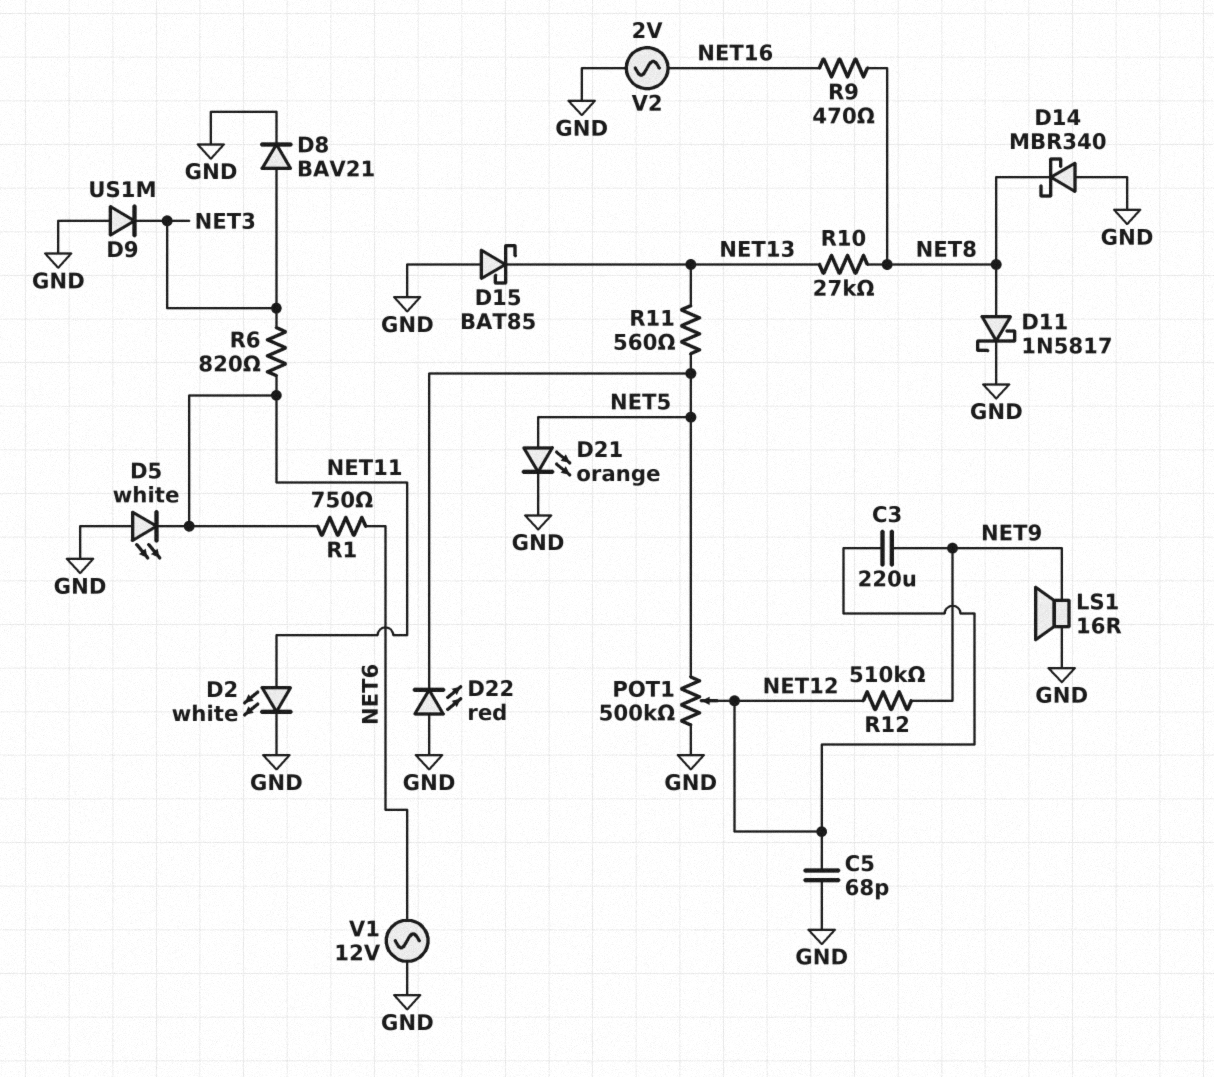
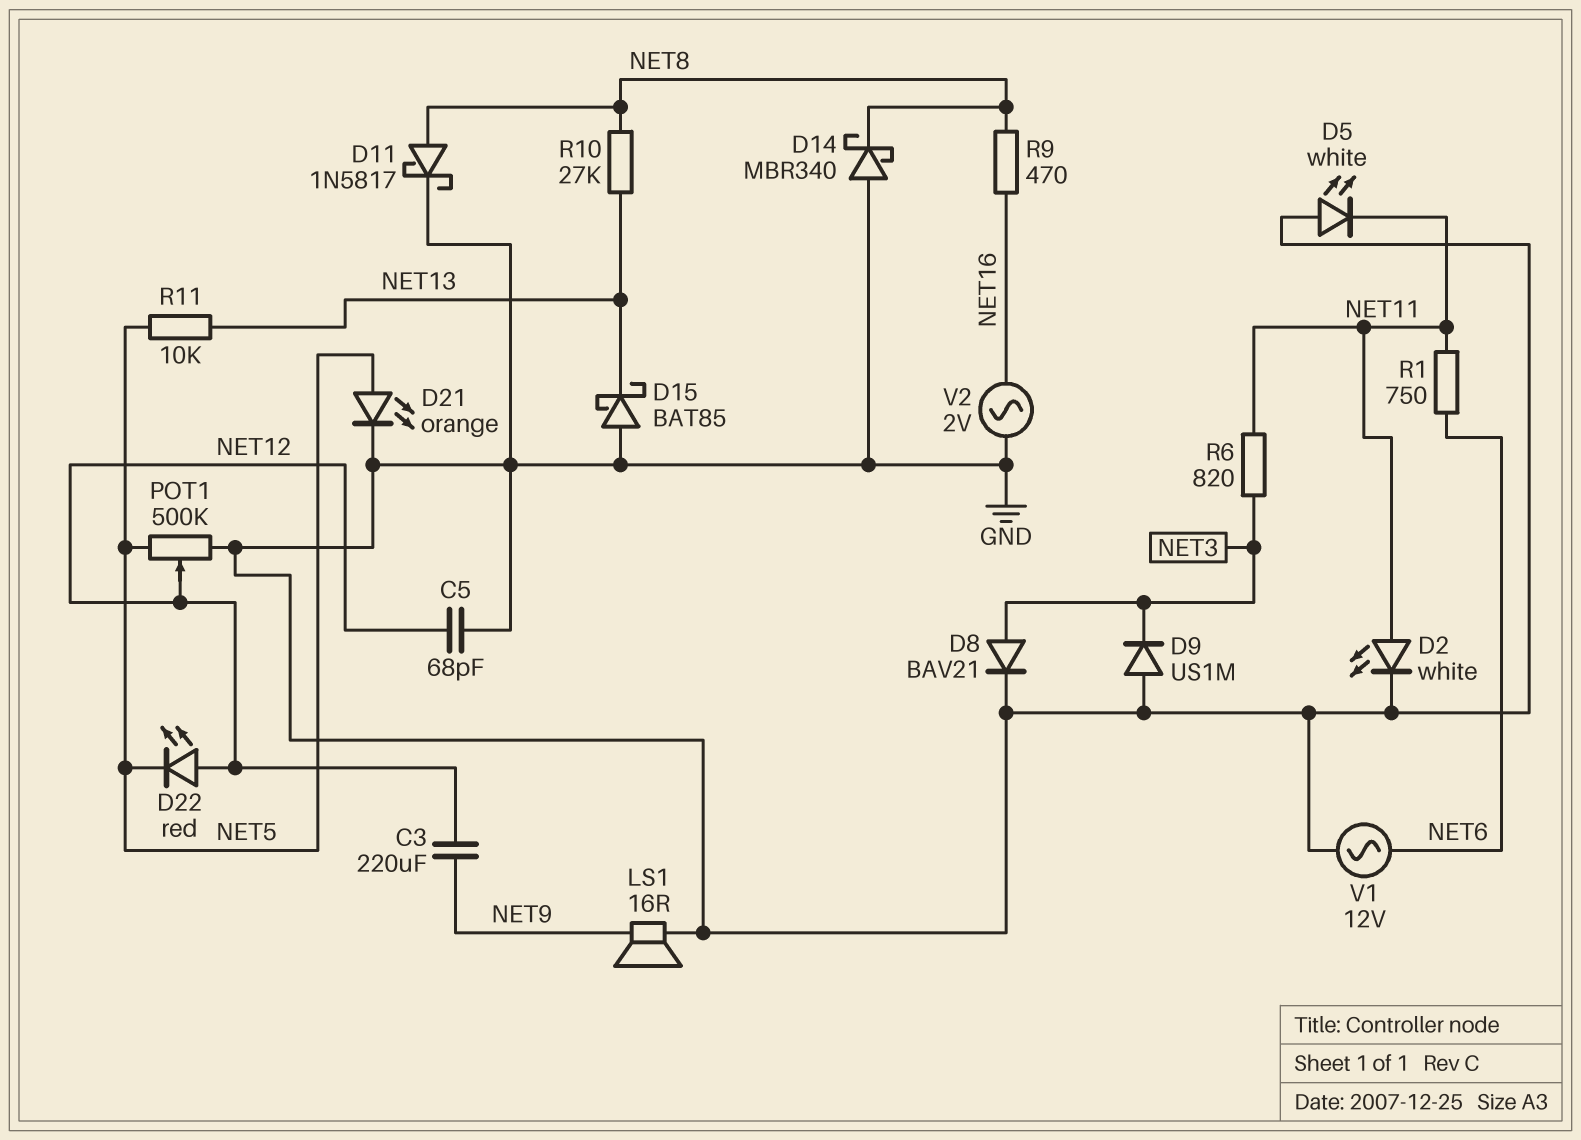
D22: LED red (A GND, K NET5) -> LED red (A NET12, K NET5)
R11: 560 (NET5, NET13) -> 10k (NET5, NET13)
R12: 510k (NET9, NET12) -> none

